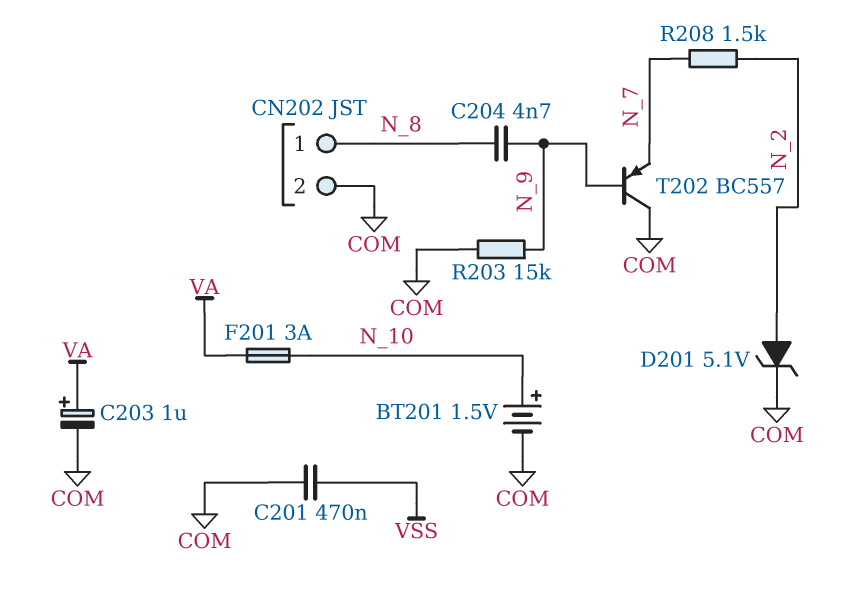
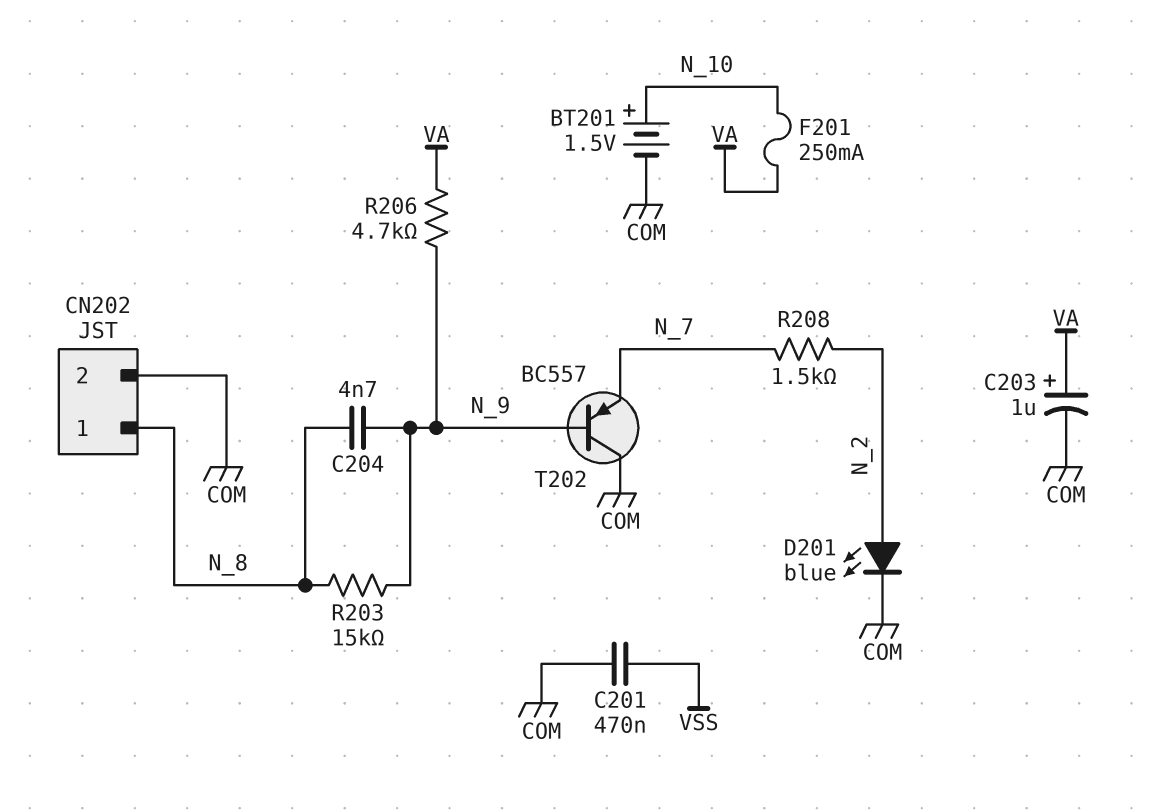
D201: zener 5.1V (A N_2, K COM) -> LED blue (A N_2, K COM)
F201: 3A (N_10, VA) -> 250mA (N_10, VA)
R203: 15k (COM, N_9) -> 15k (N_8, N_9)
R206: none -> 4.7k (N_9, VA)

